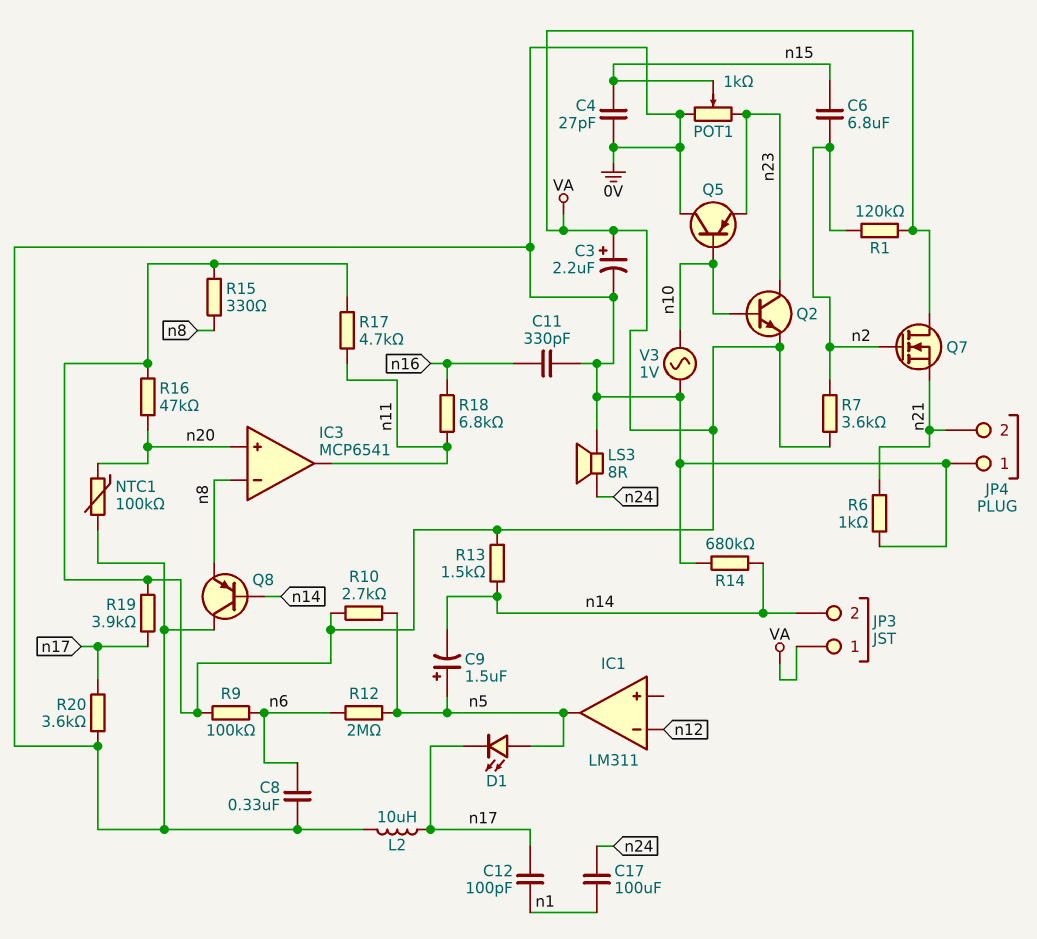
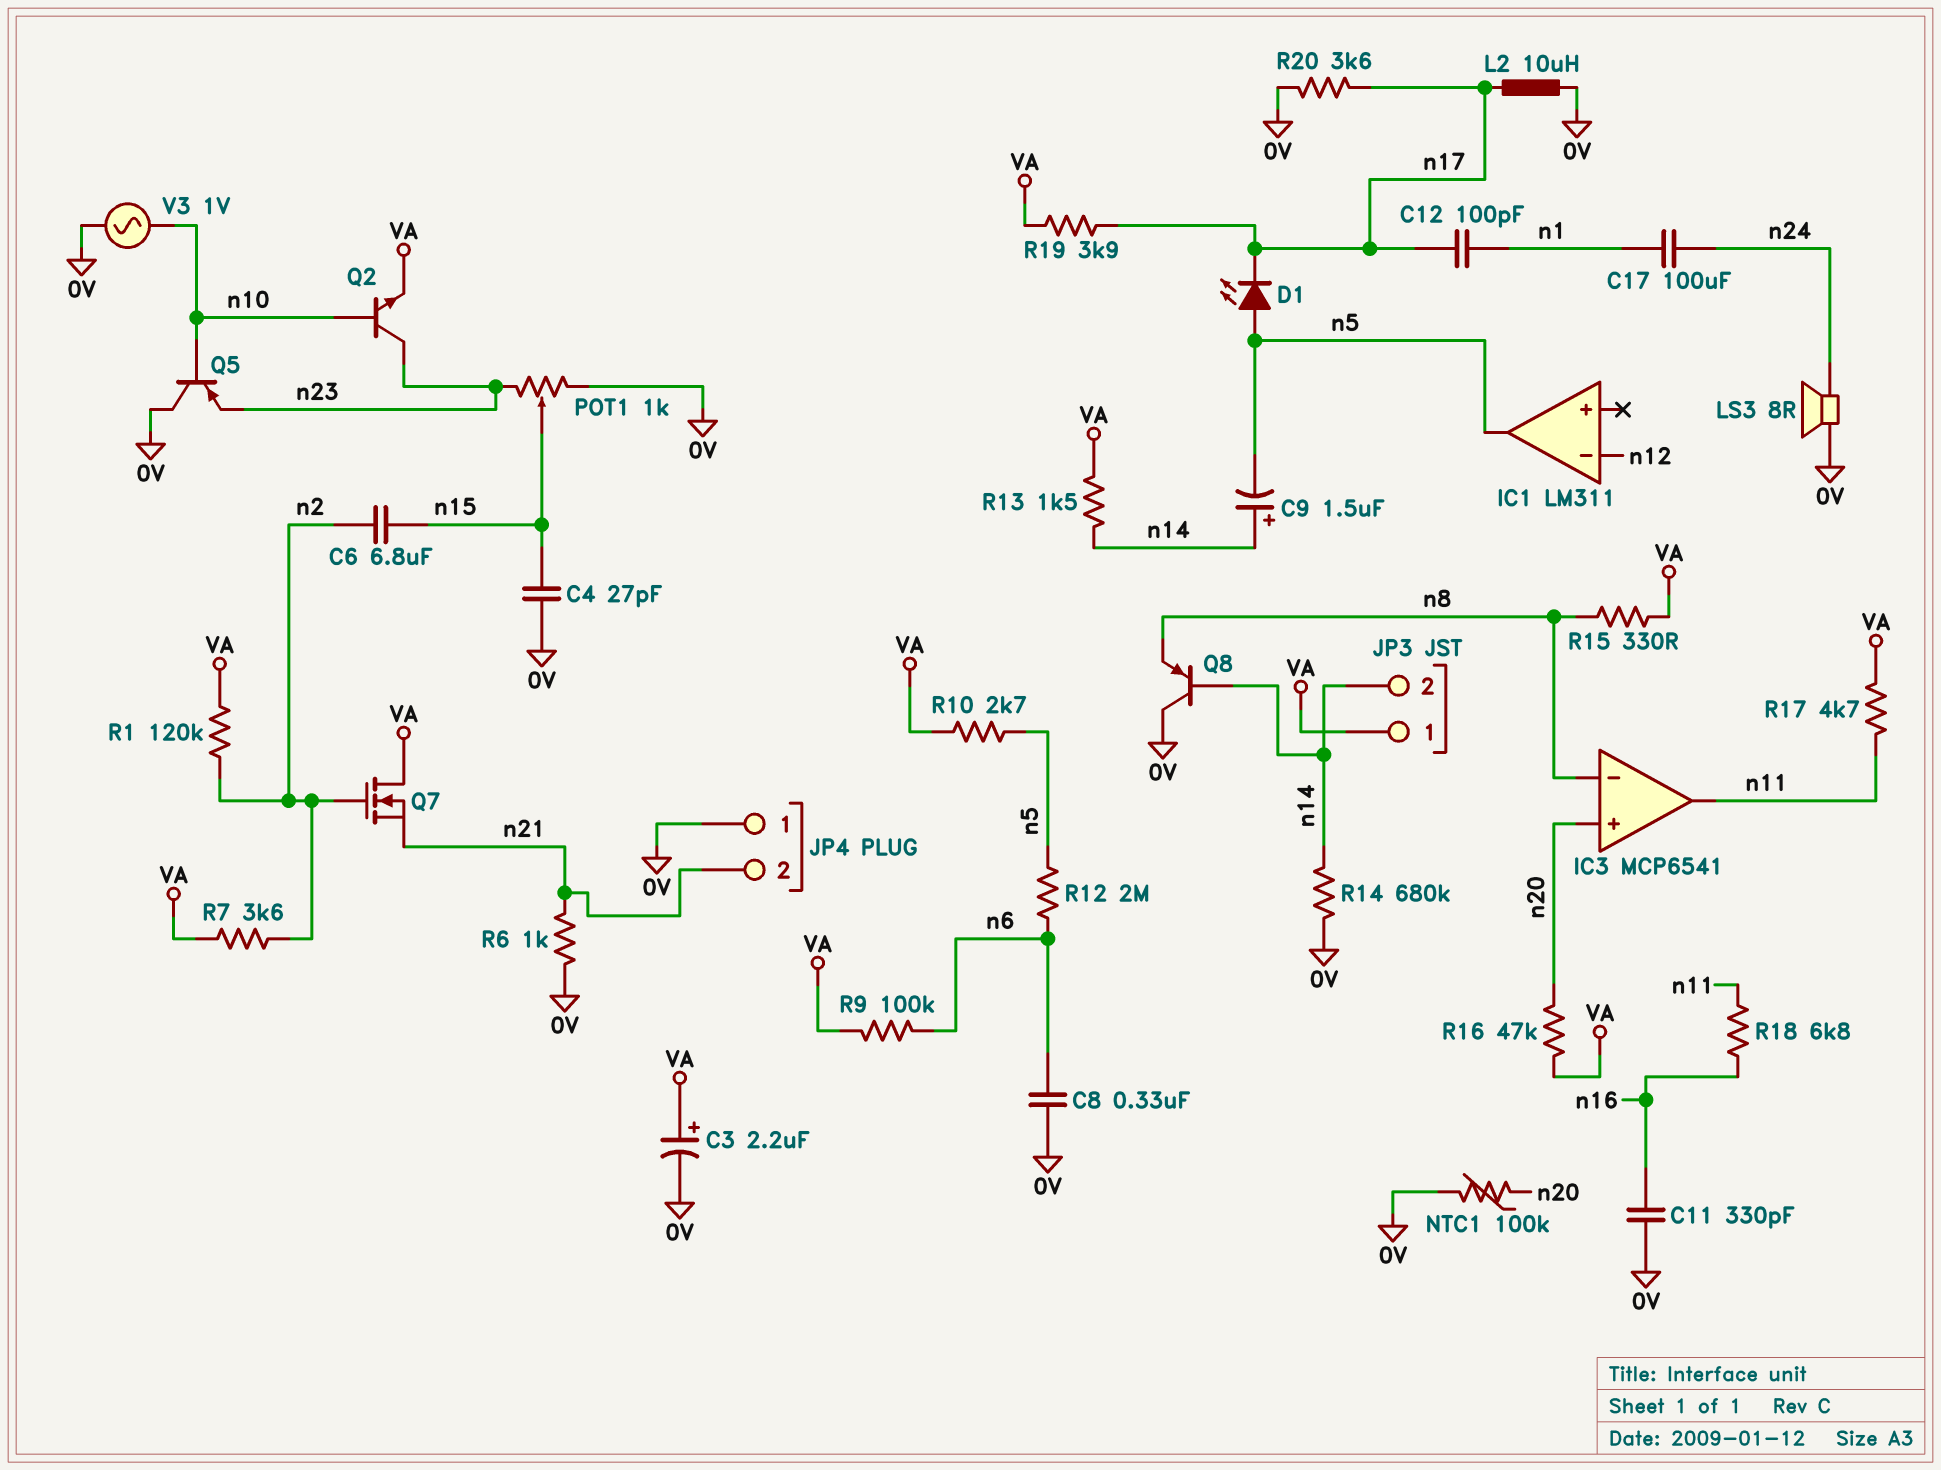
C9: 1.5uF (plus n5, minus n14) -> 1.5uF (plus n14, minus n5)

